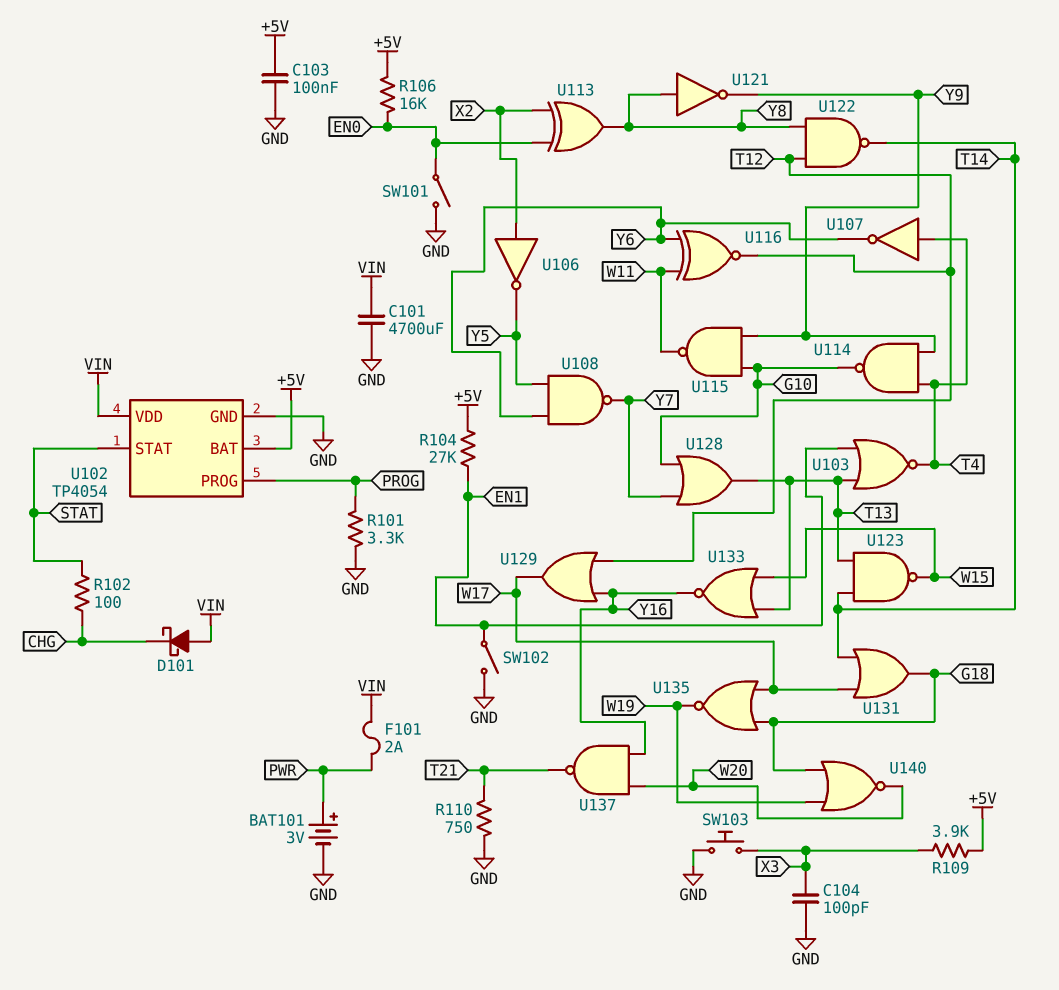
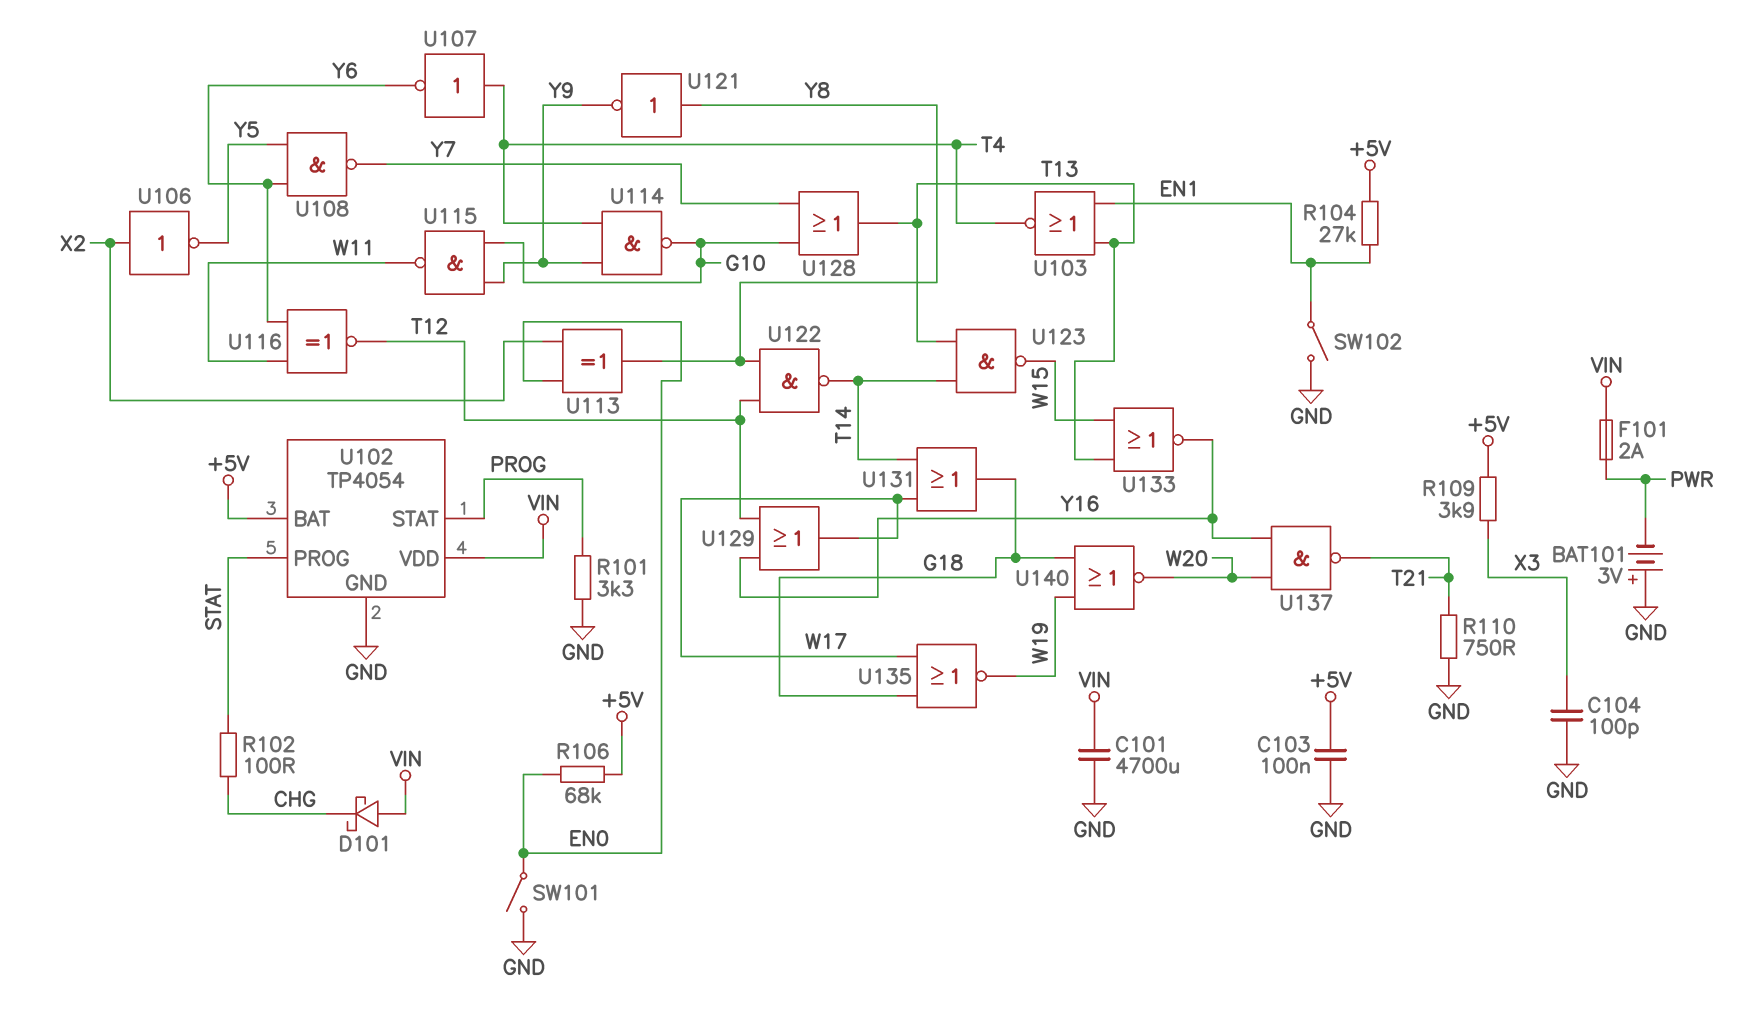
BAT101: 3V (plus PWR, minus GND) -> 3V (plus GND, minus PWR)
R106: 16k (+5V, EN0) -> 68k (+5V, EN0)
SW103: button (GND, X3) -> none
U102 pin PROG: PROG -> STAT
U102 pin STAT: STAT -> PROG

